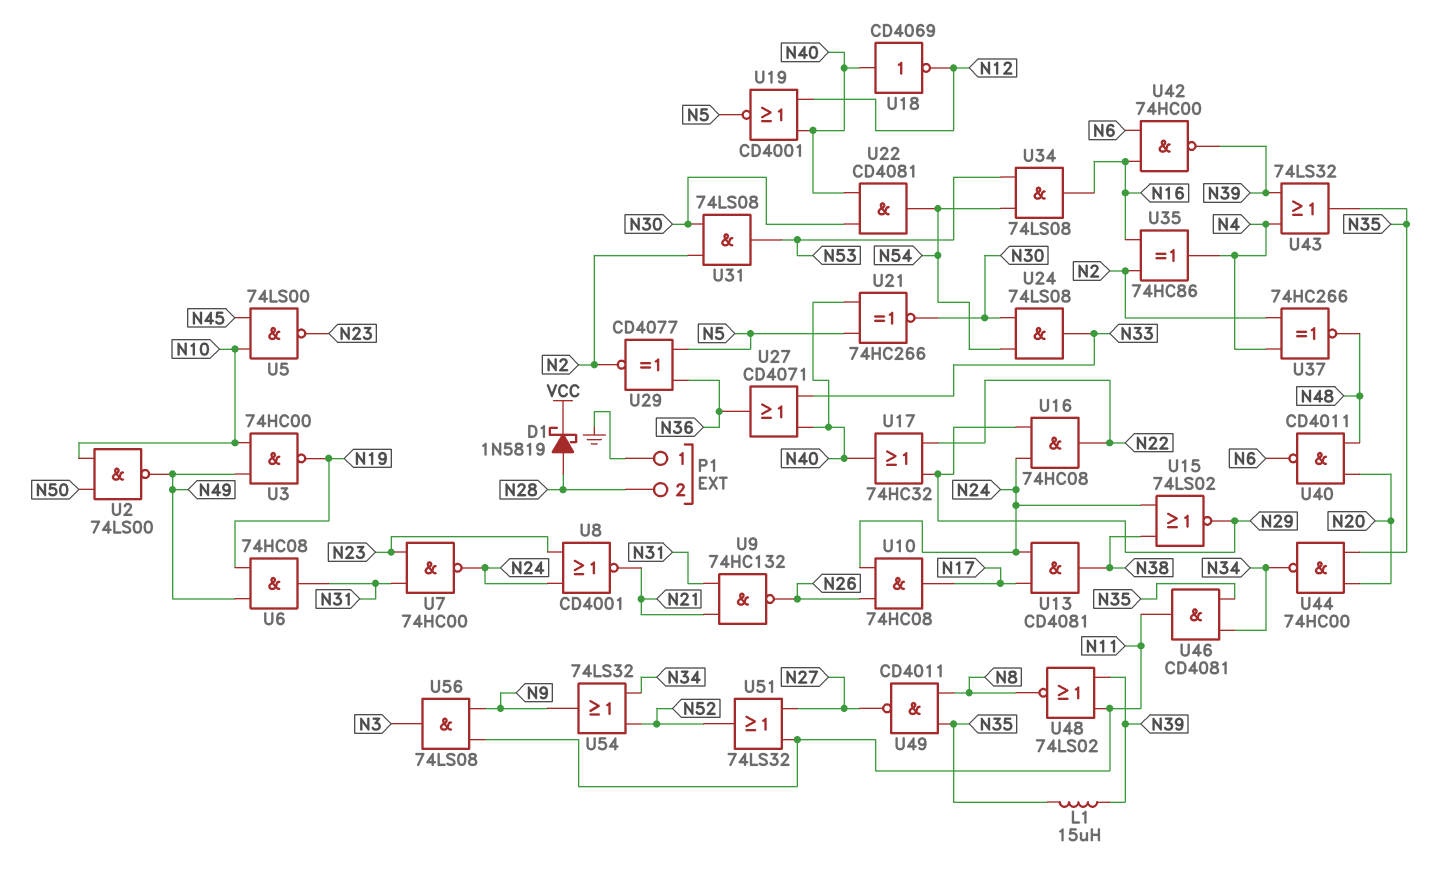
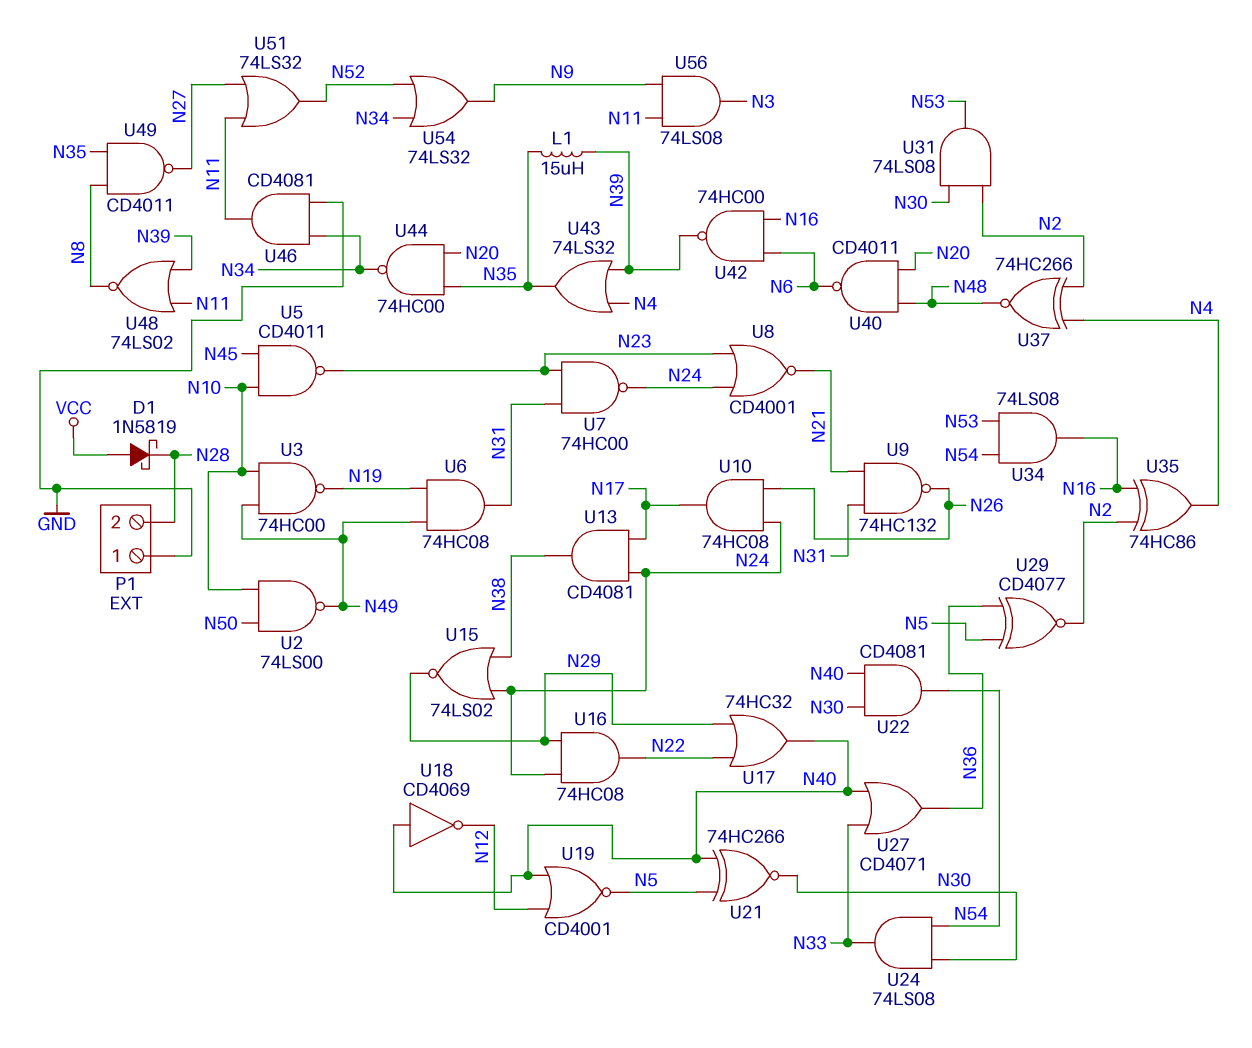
D1: schottky 1N5819 (A N28, K VCC) -> schottky 1N5819 (A VCC, K N28)
U5: NAND 74LS00 (in N10, in N45, out N23) -> NAND CD4011 (in N10, in N45, out N23)
U46: AND CD4081 (in N34, in N35, out N11) -> AND CD4081 (in GND, in N34, out N11)

